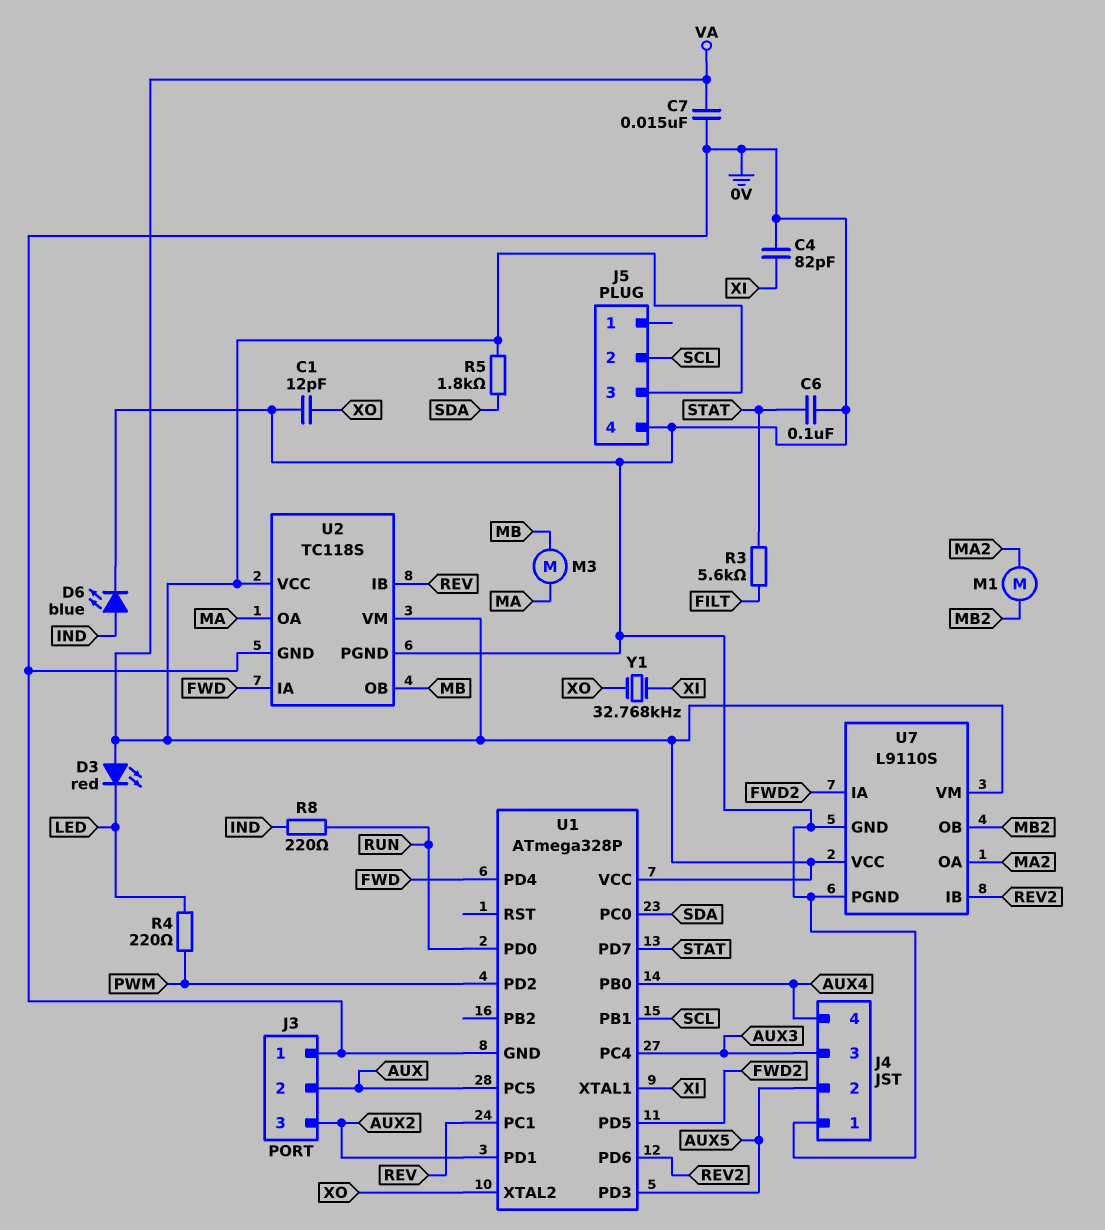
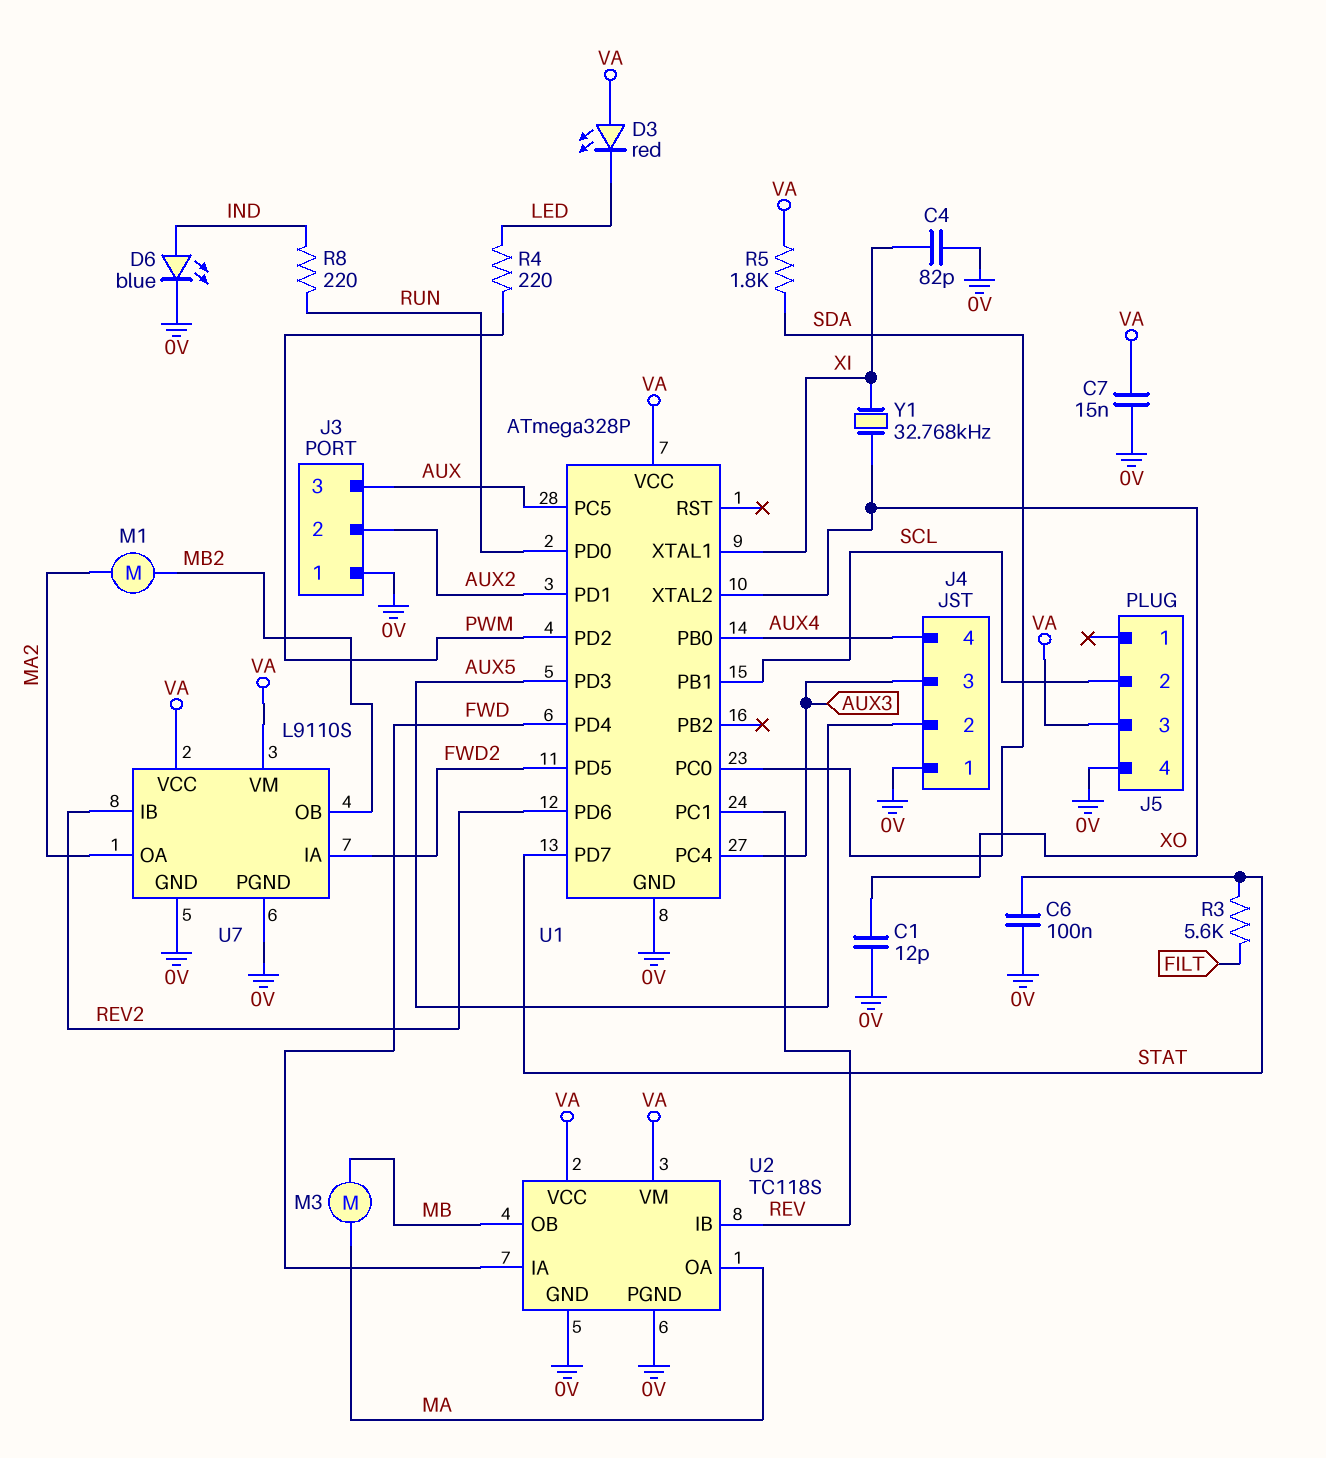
J3 pin 2: AUX -> AUX2
J3 pin 3: AUX2 -> AUX

